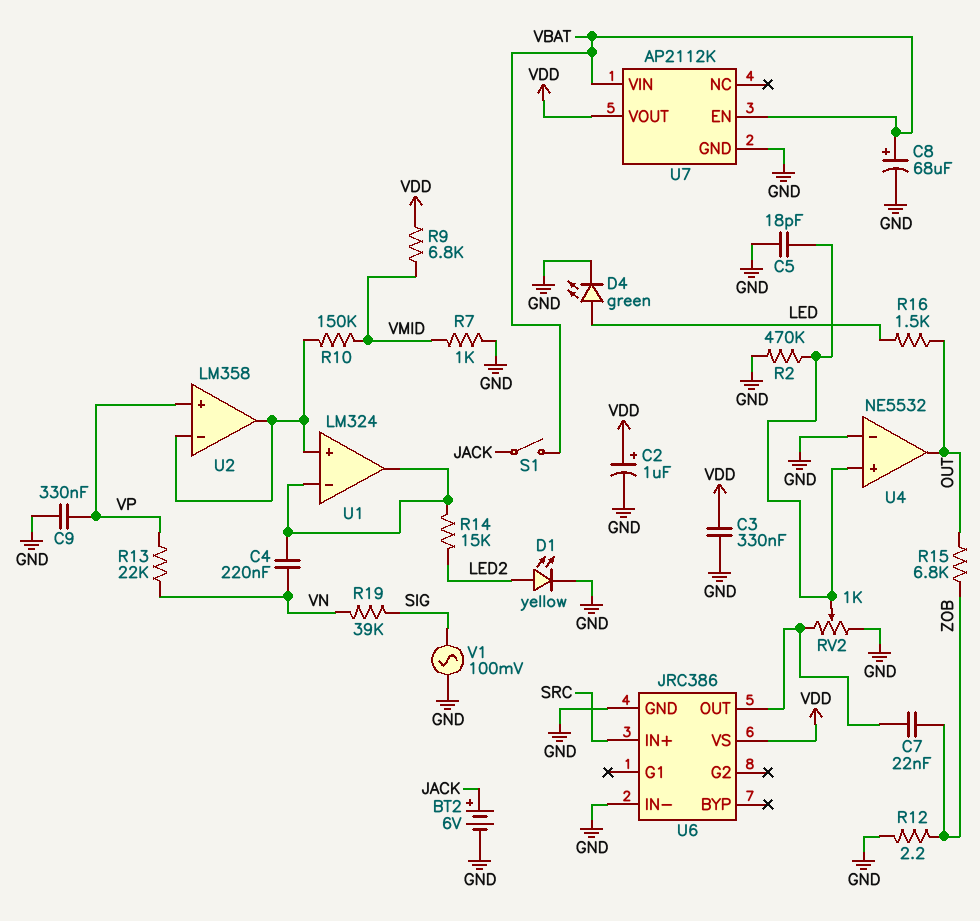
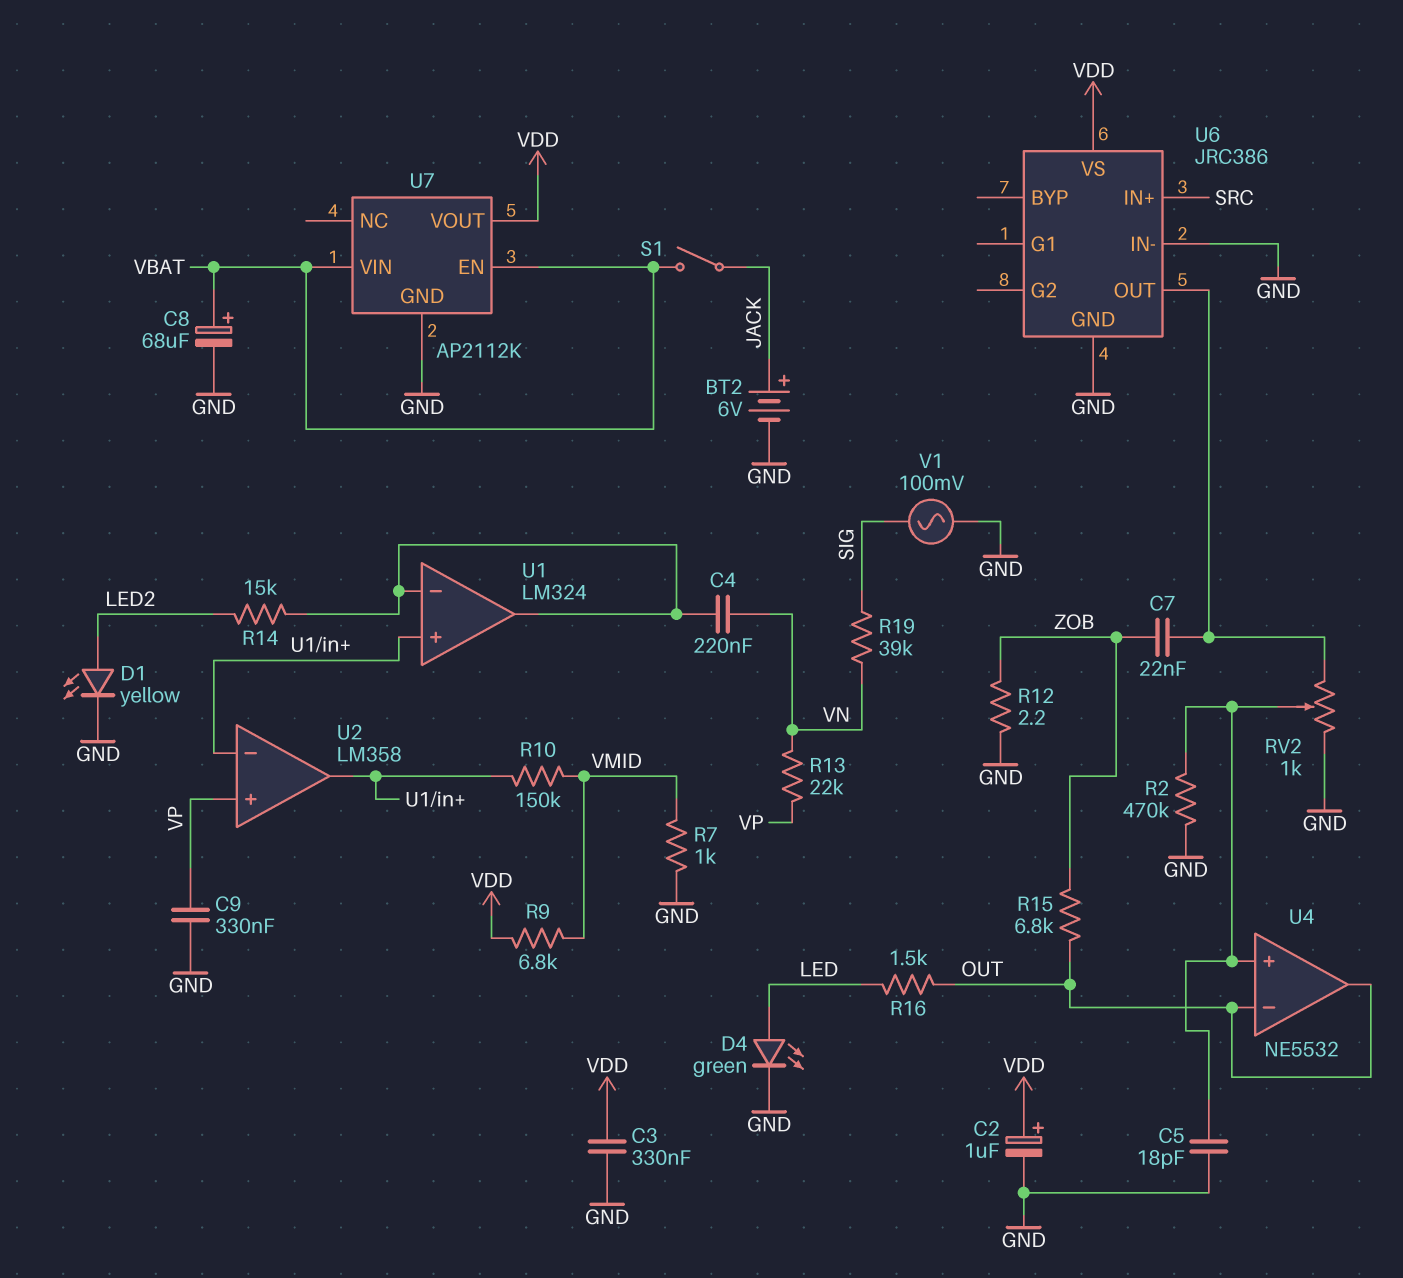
U4 pin in-: GND -> OUT

